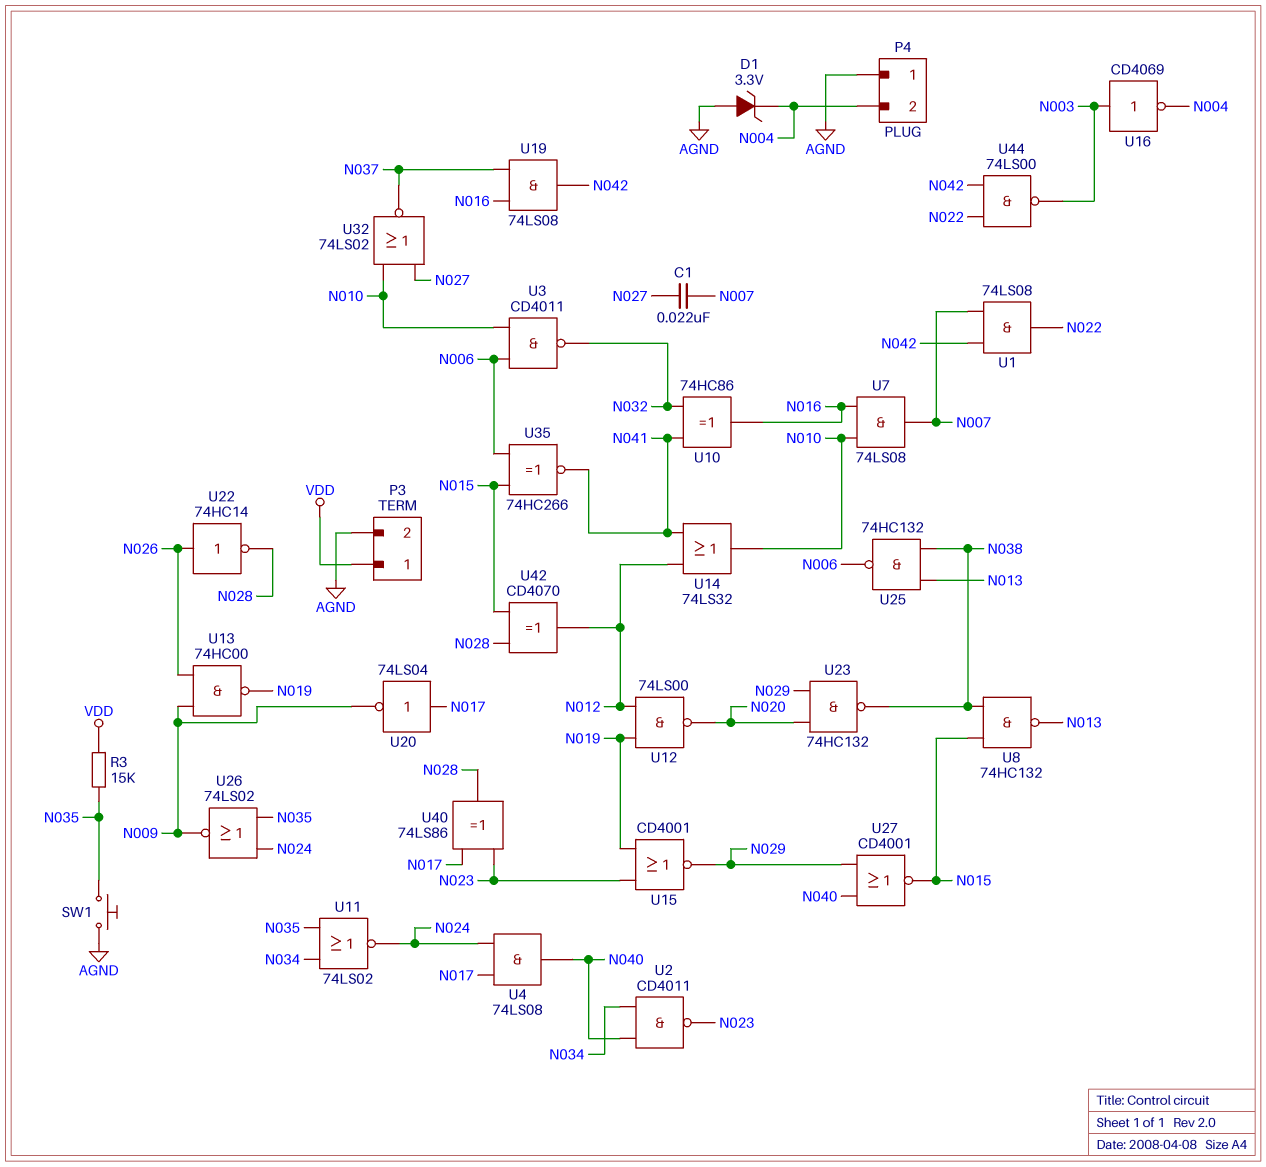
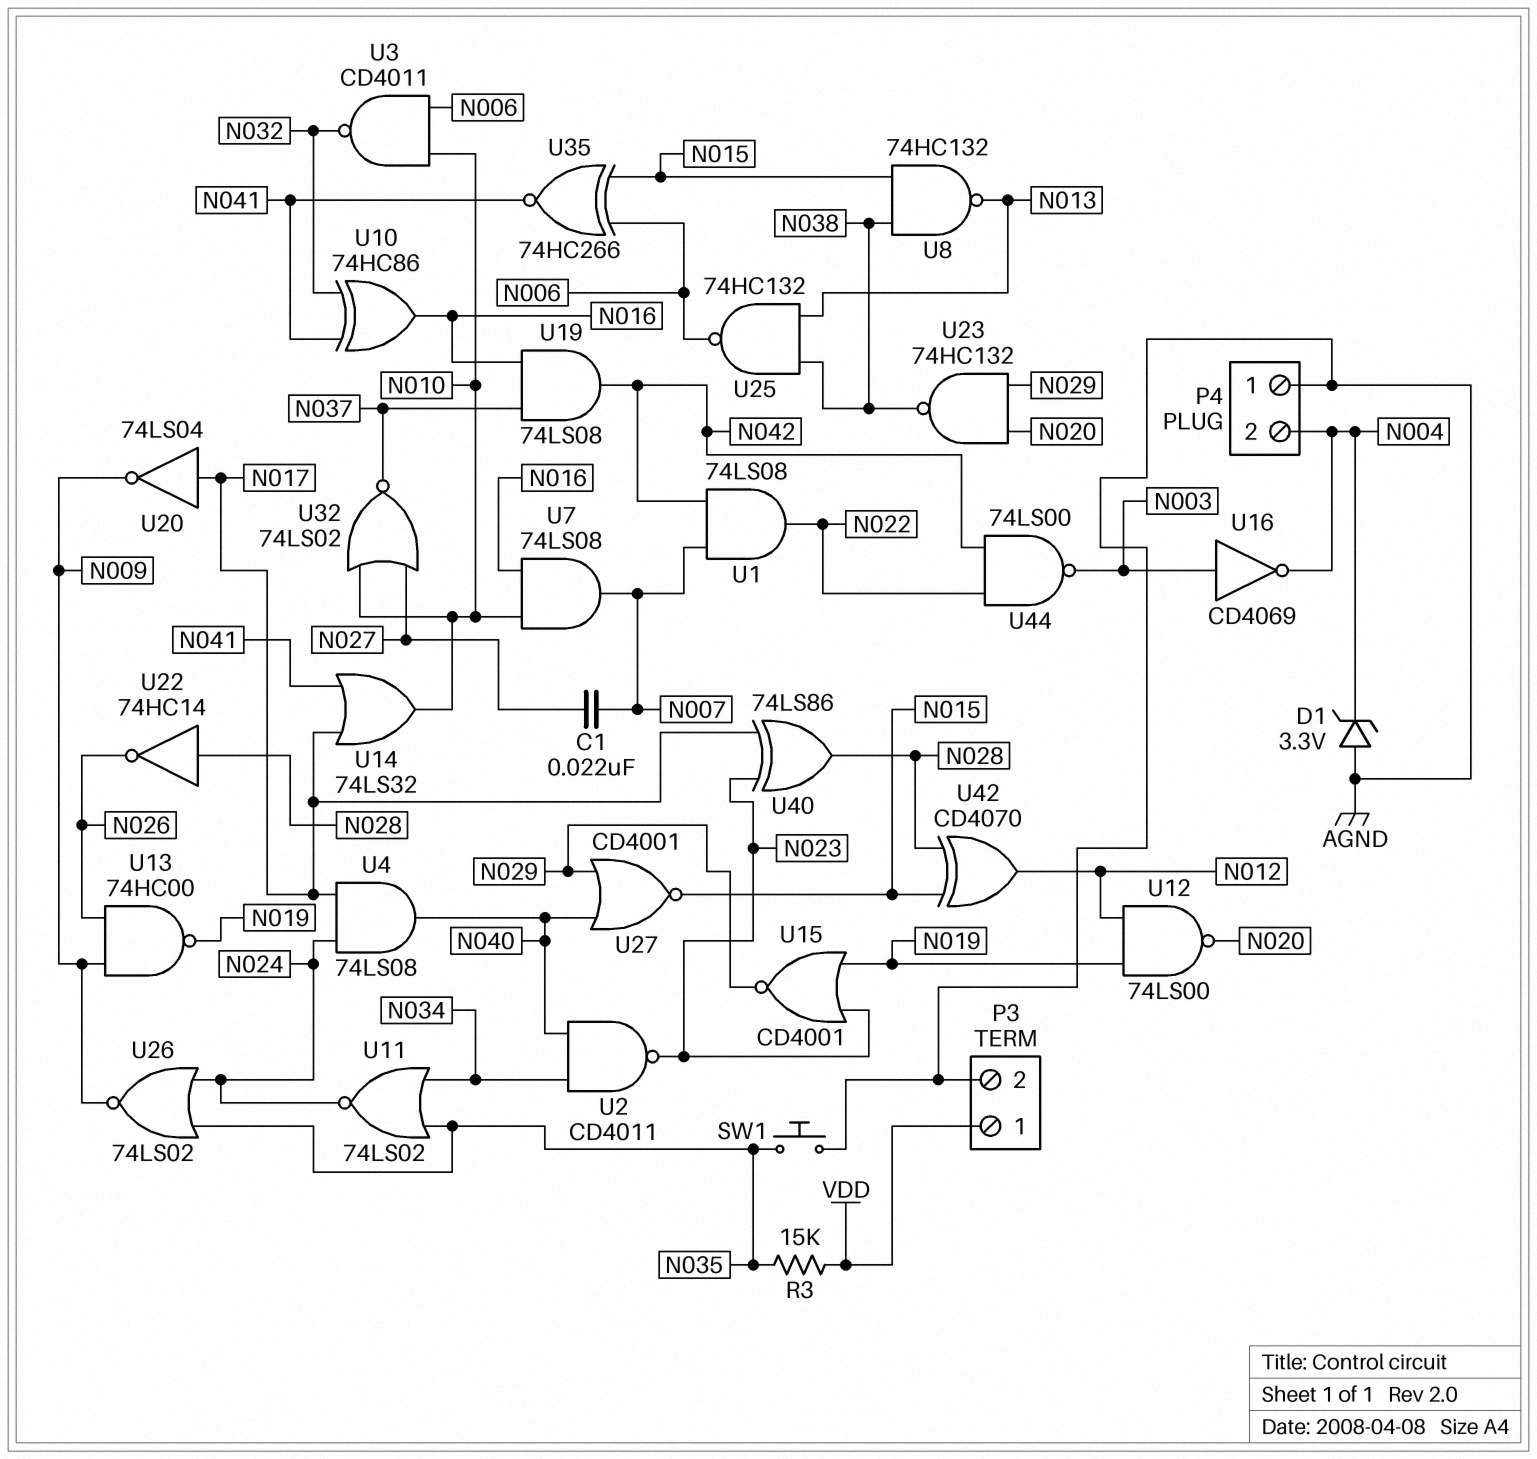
U14: OR 74LS32 (in N012, in N041, out N010) -> OR 74LS32 (in N017, in N041, out N010)
U22: NOT 74HC14 (in N026, out N028) -> NOT 74HC14 (in N028, out N026)

